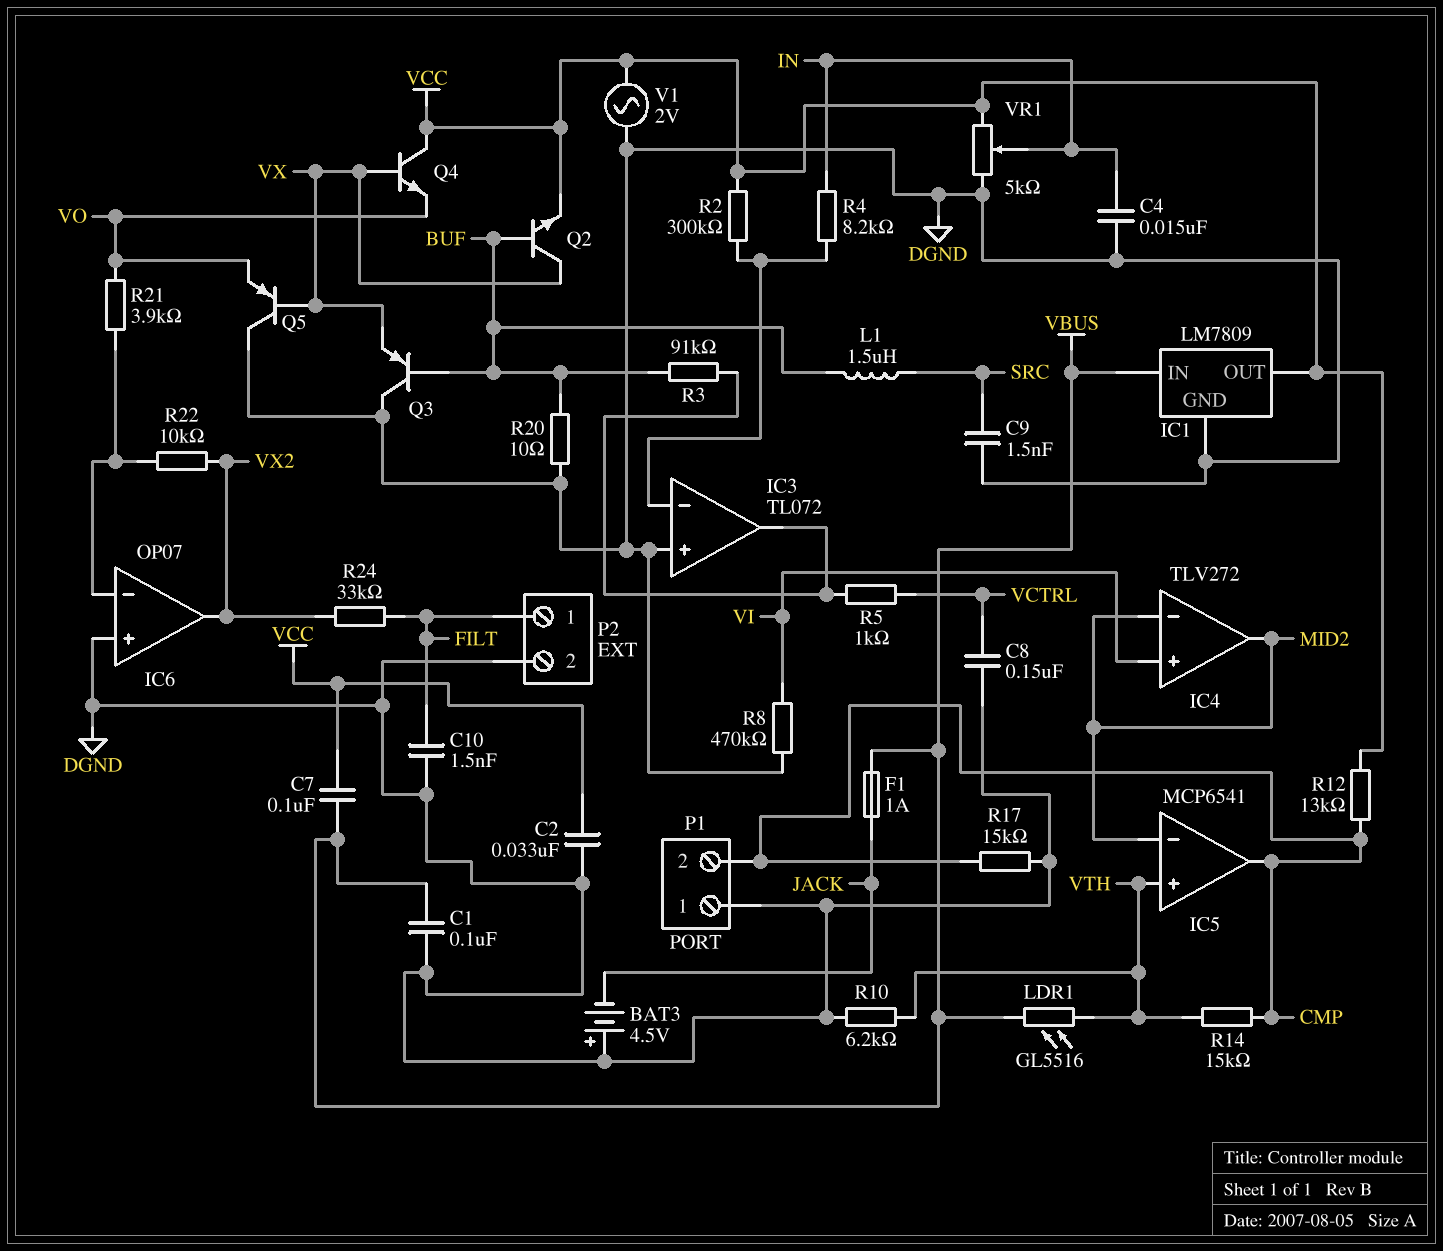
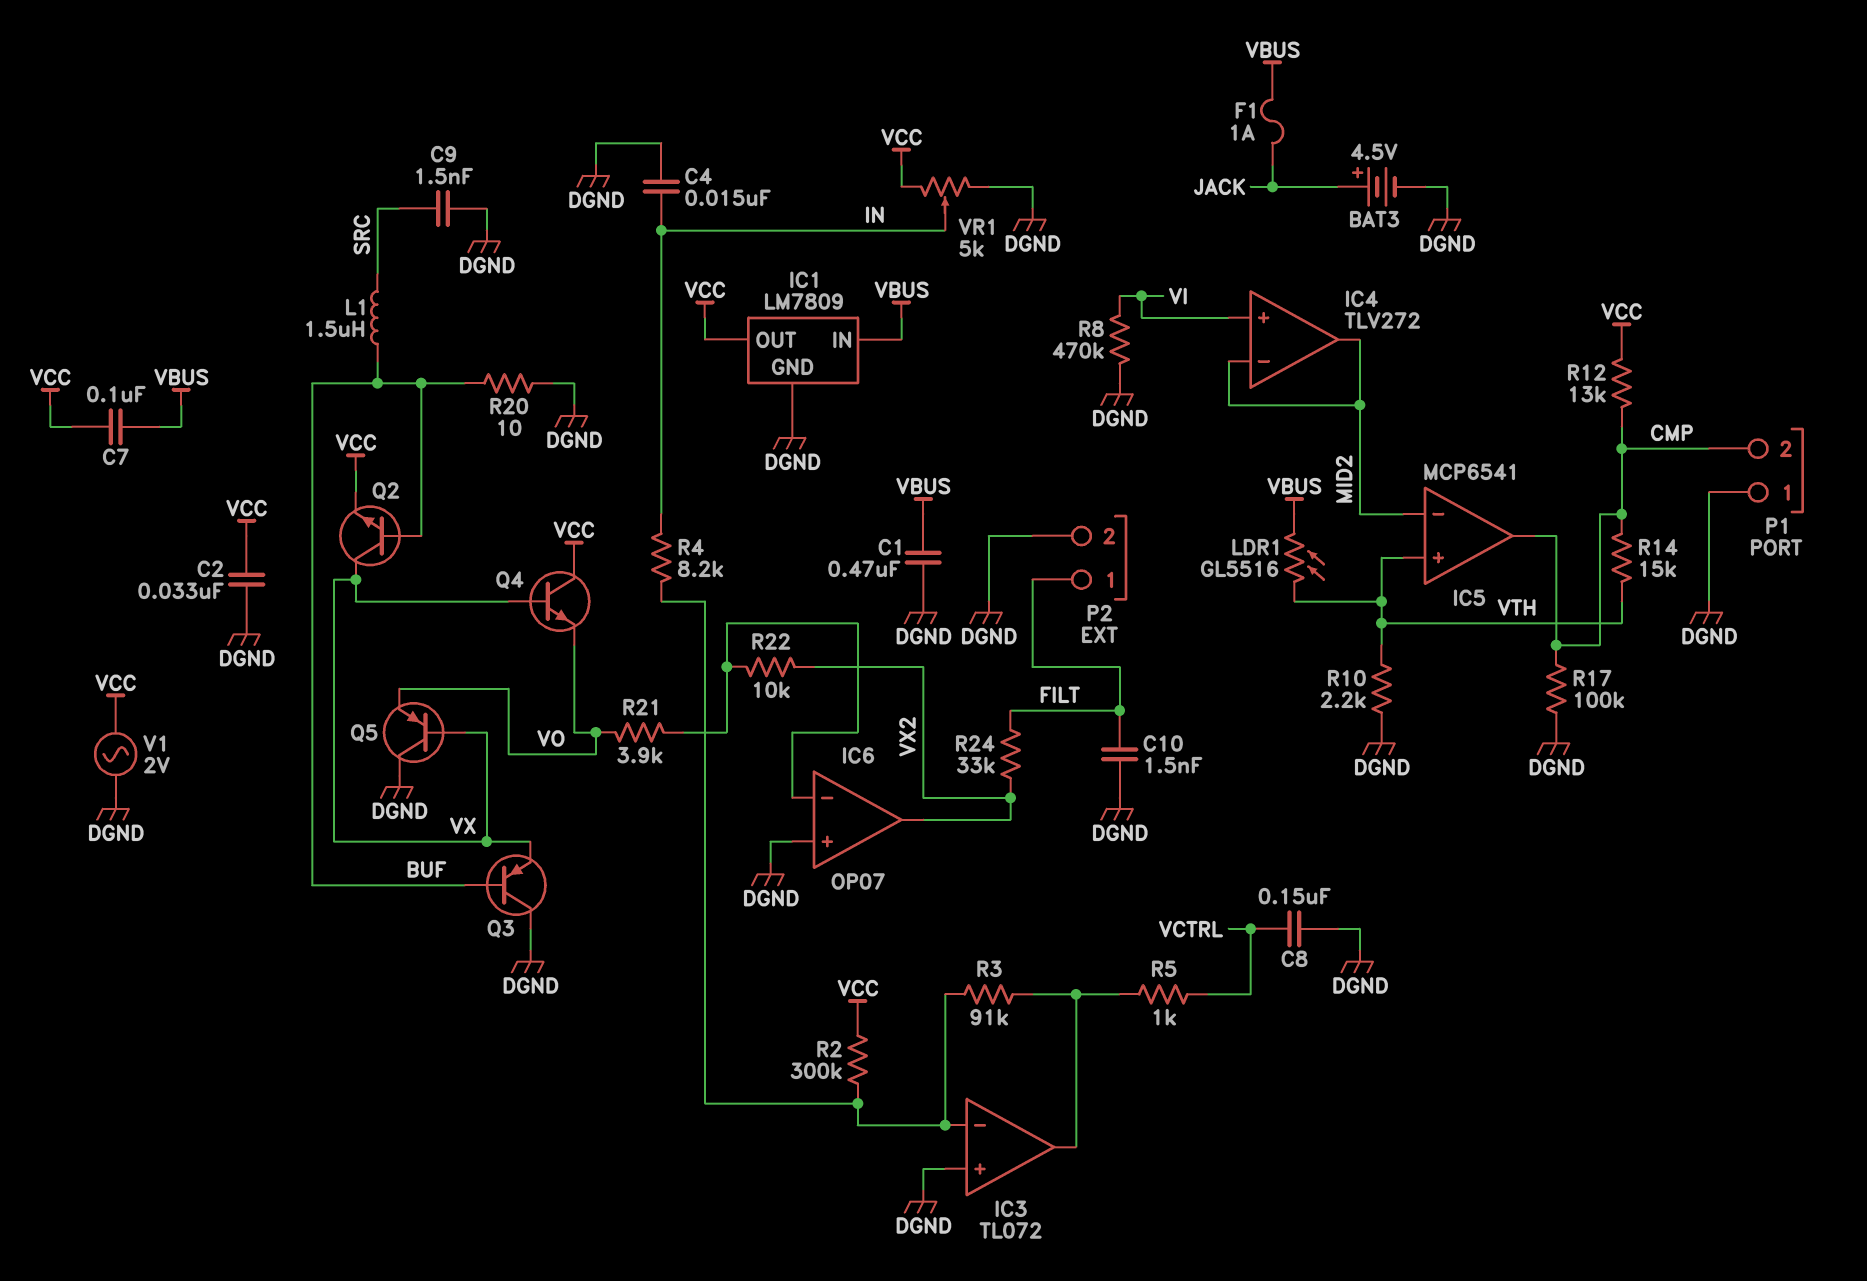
BAT3: 4.5V (plus DGND, minus JACK) -> 4.5V (plus JACK, minus DGND)
C1: 100nF (DGND, VBUS) -> 470nF (DGND, VBUS)
R3: 91k (BUF, IC3/out) -> 91k (IC3/in-, IC3/out)
R10: 6.2k (DGND, VTH) -> 2.2k (DGND, VTH)
R17: 15k (CMP, DGND) -> 100k (CMP, DGND)

